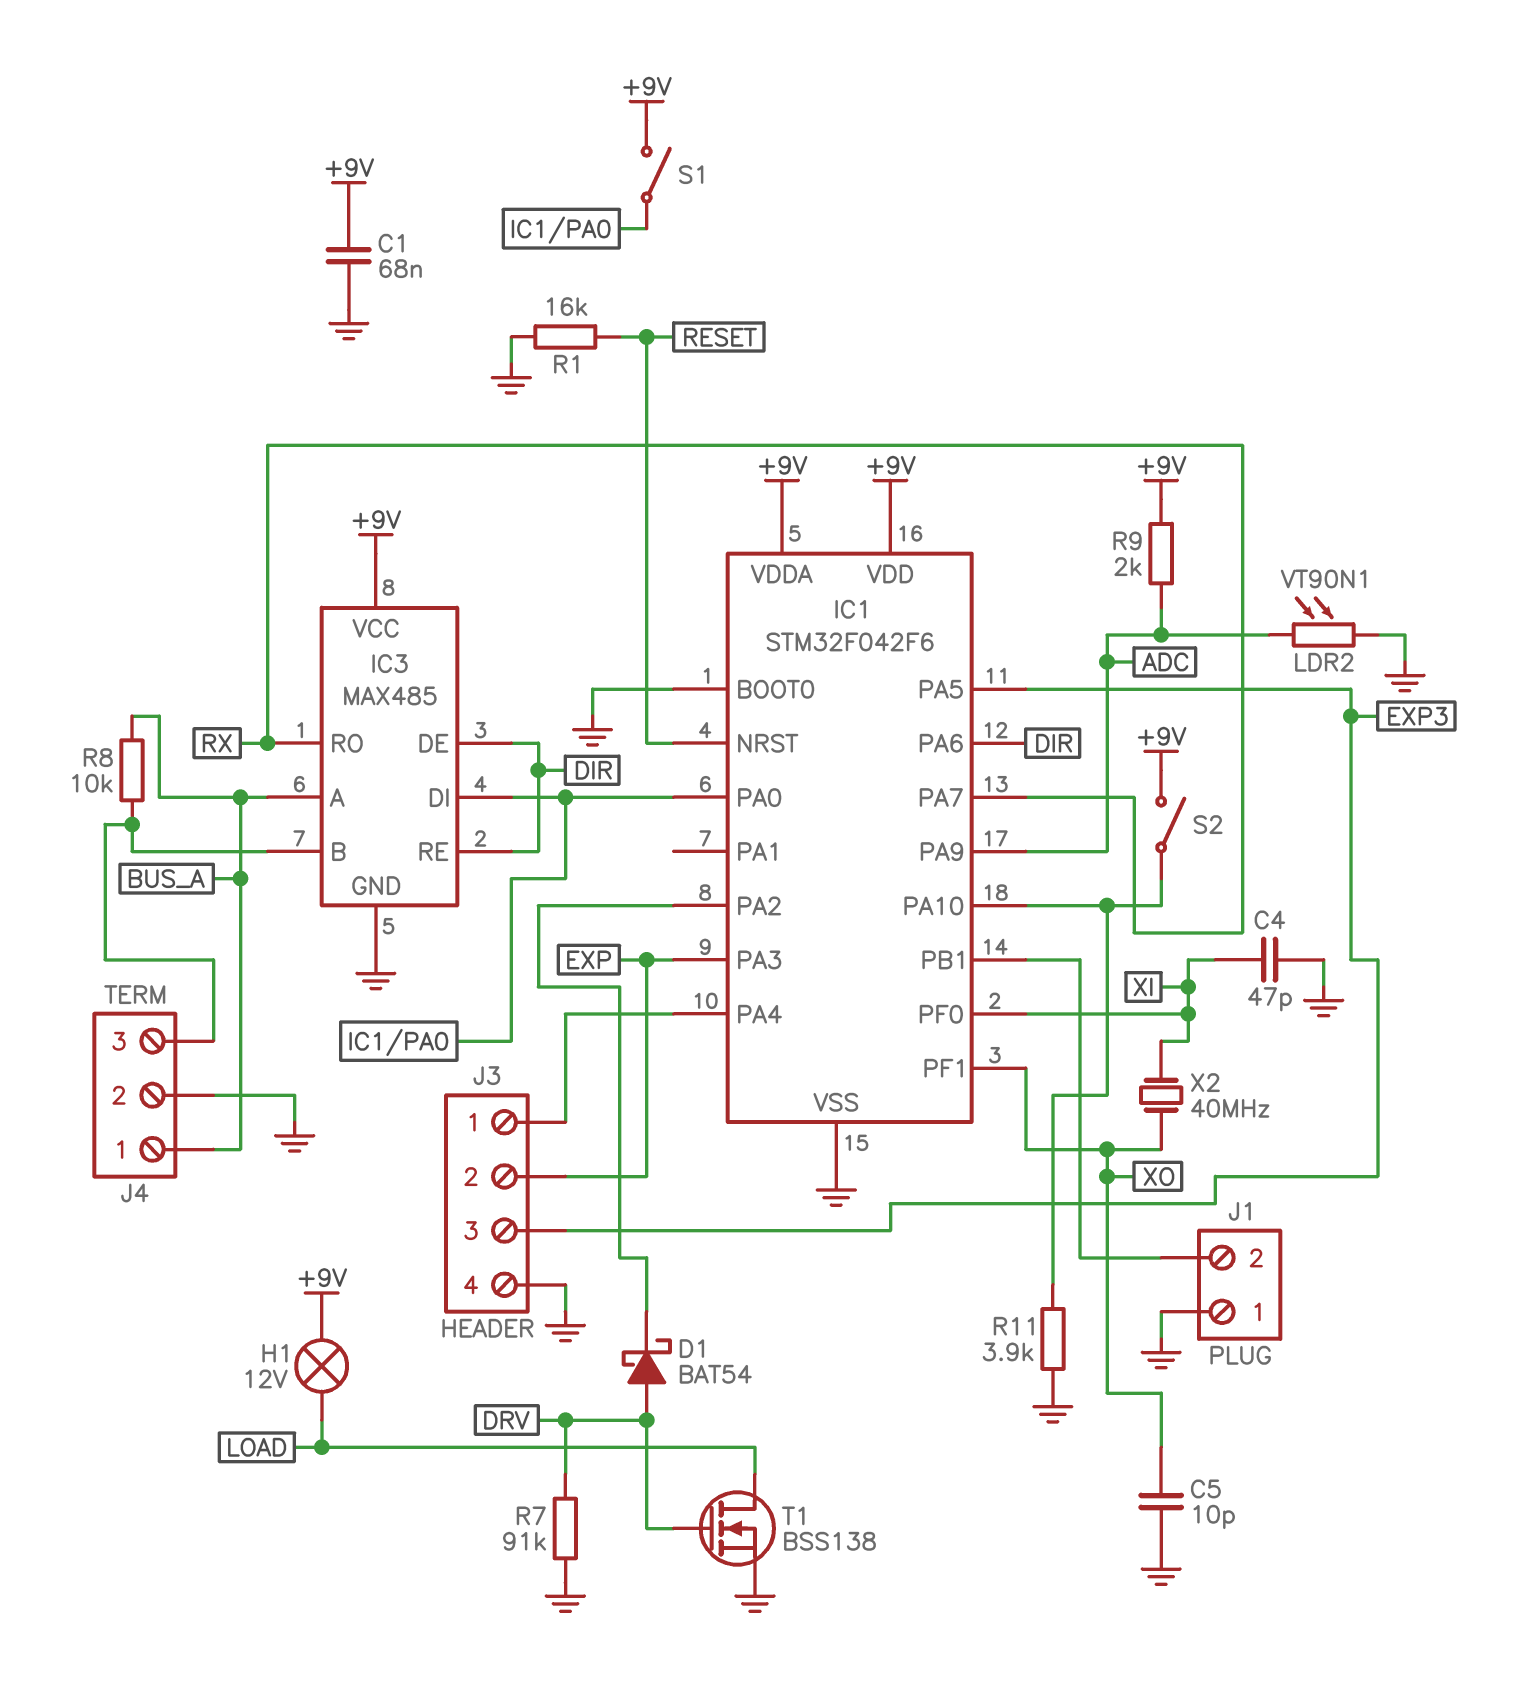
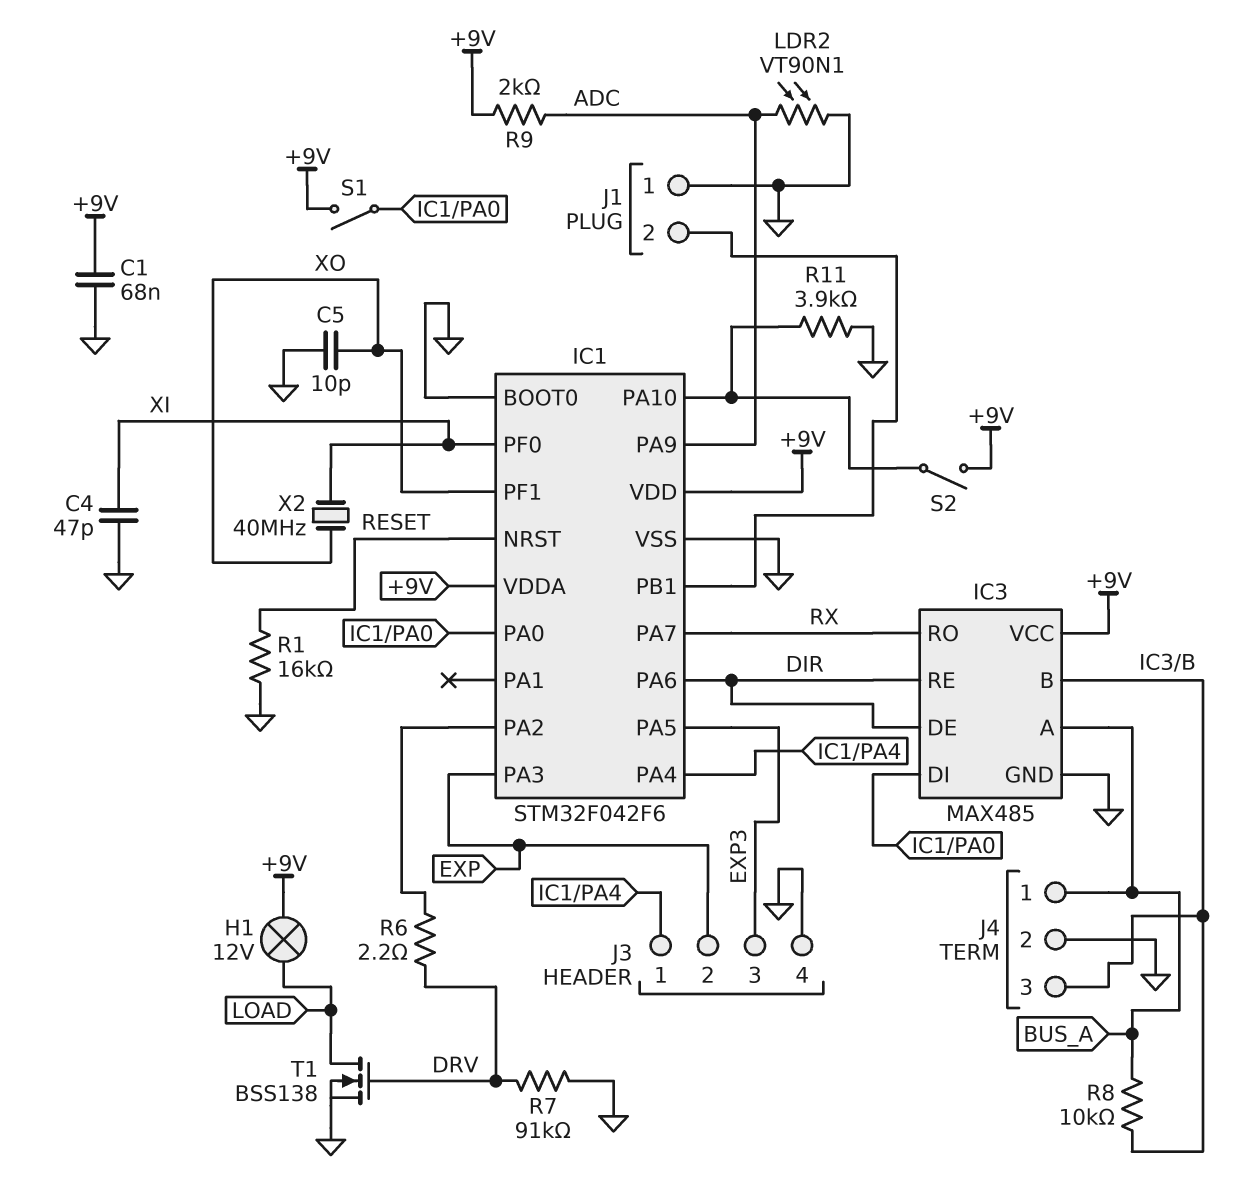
D1: schottky BAT54 (A DRV, K IC1/PA2) -> none
R6: none -> 2.2 (DRV, IC1/PA2)

